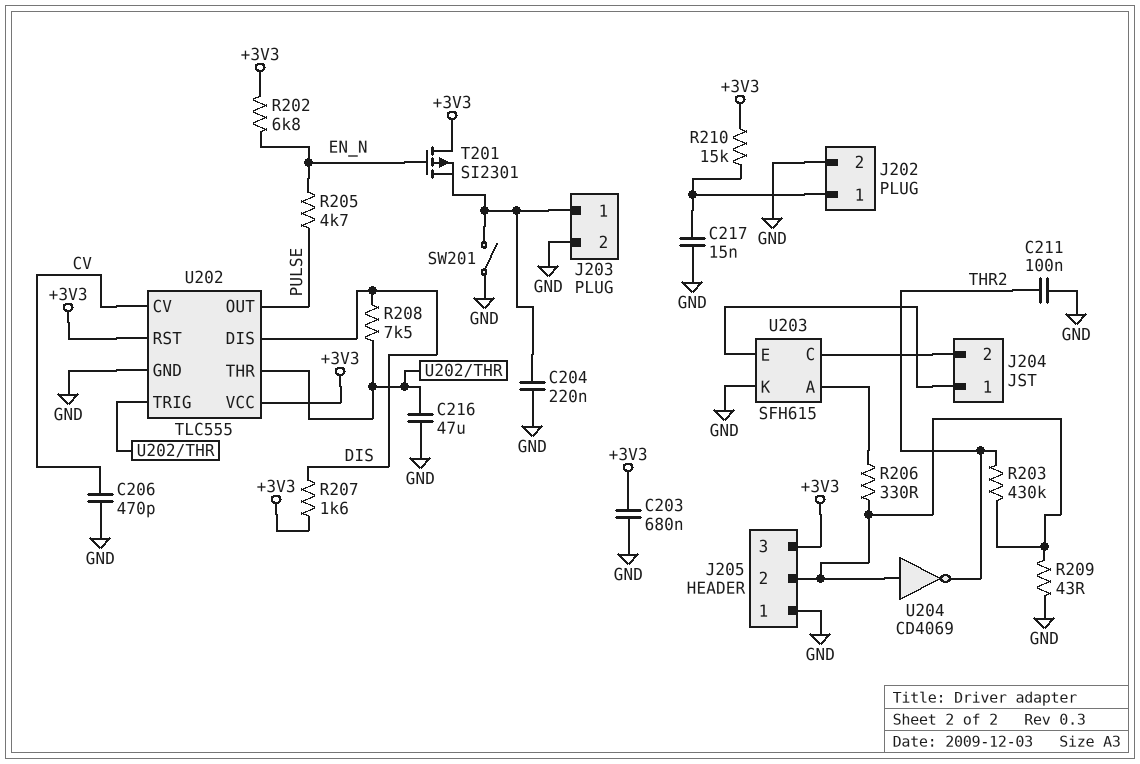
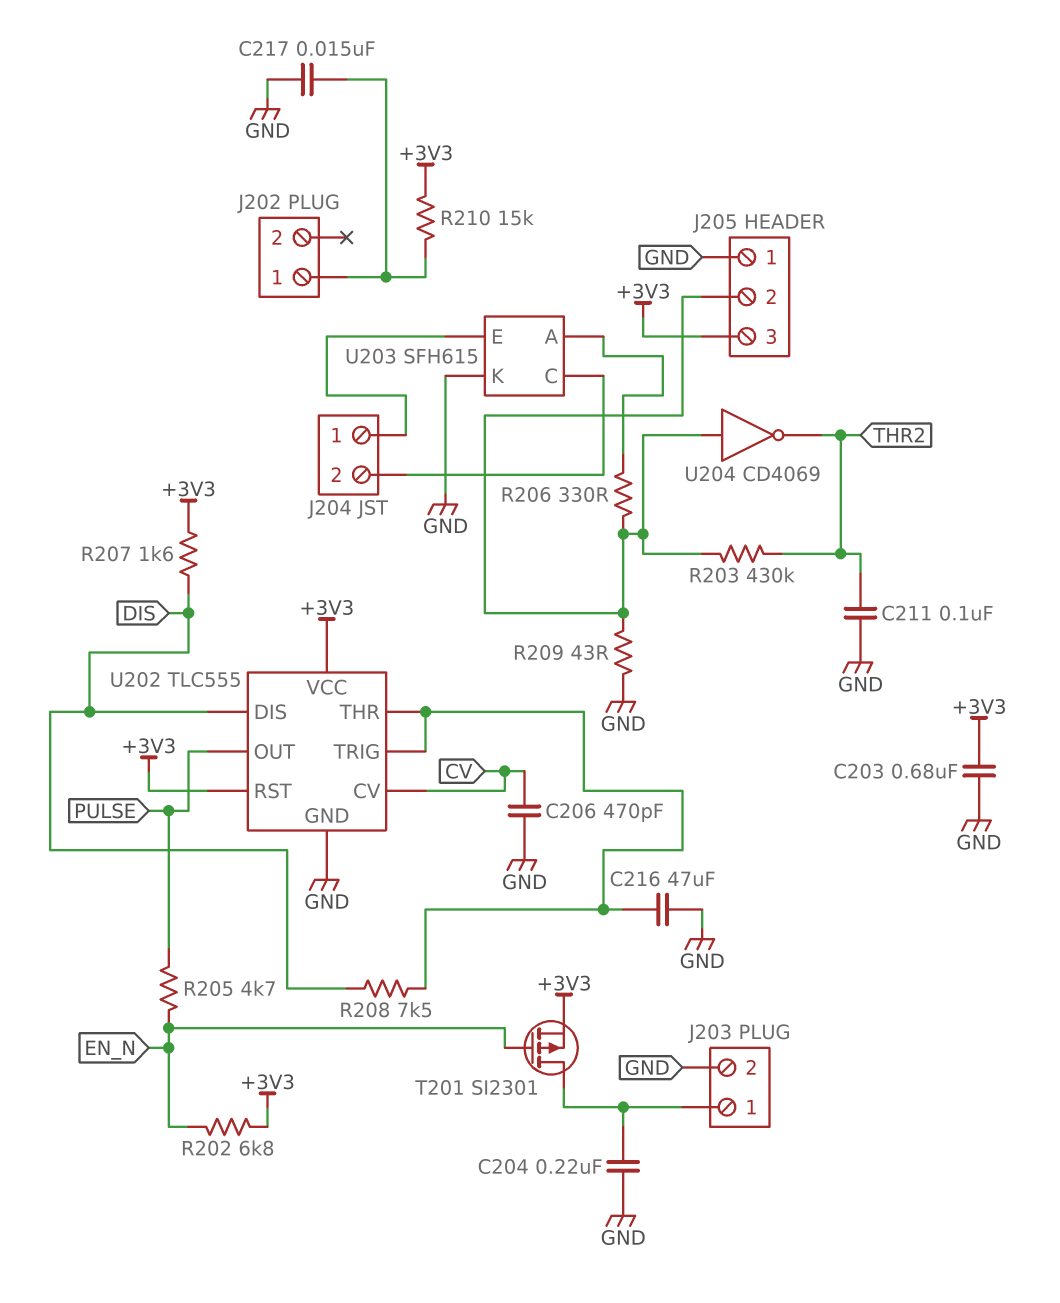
J202 pin 2: GND -> none
SW201: switch (GND, J203/1) -> none
T201: PMOS SI2301 (G EN_N, D +3V3, S J203/1) -> PMOS SI2301 (G EN_N, D J203/1, S +3V3)

